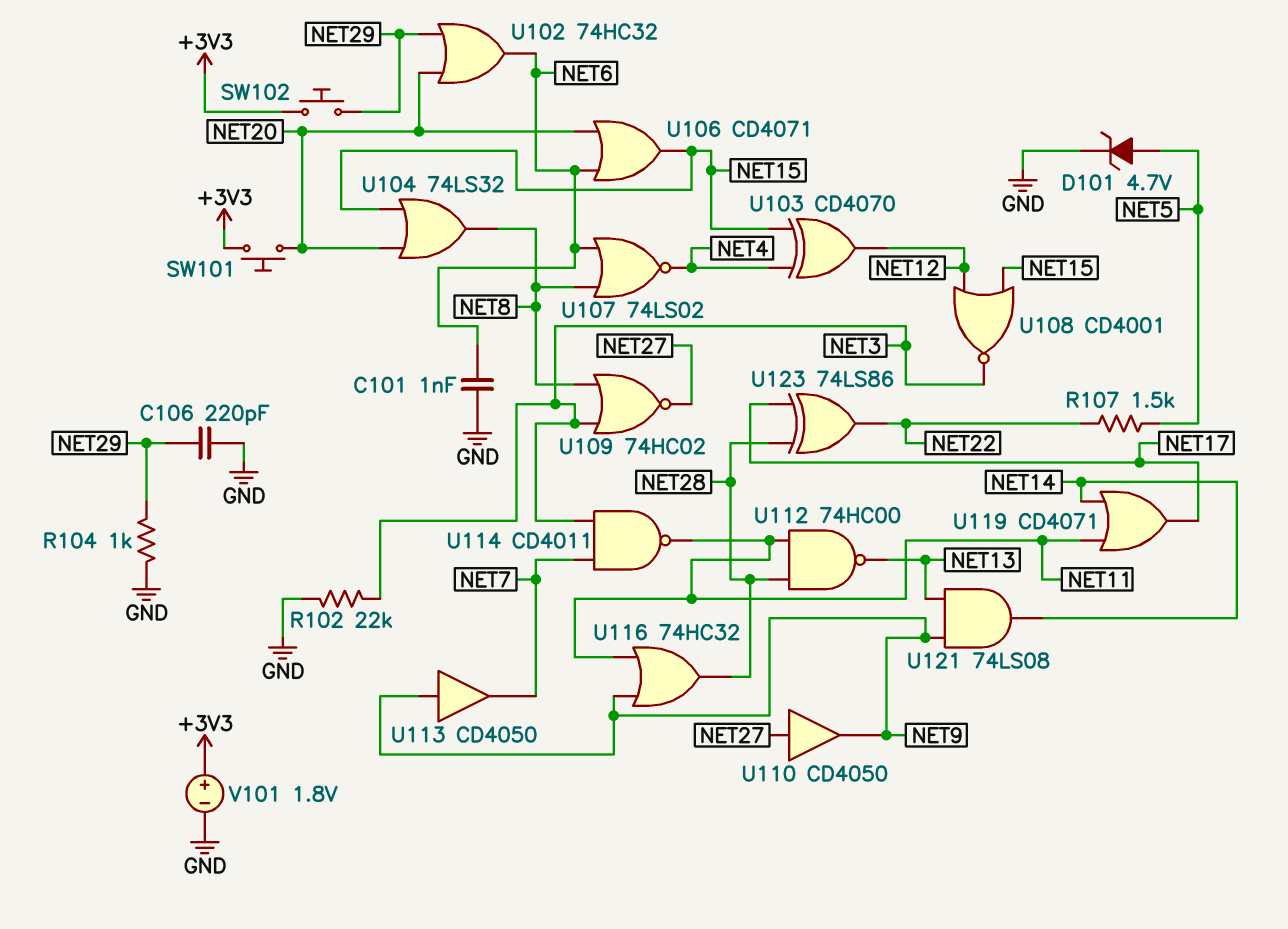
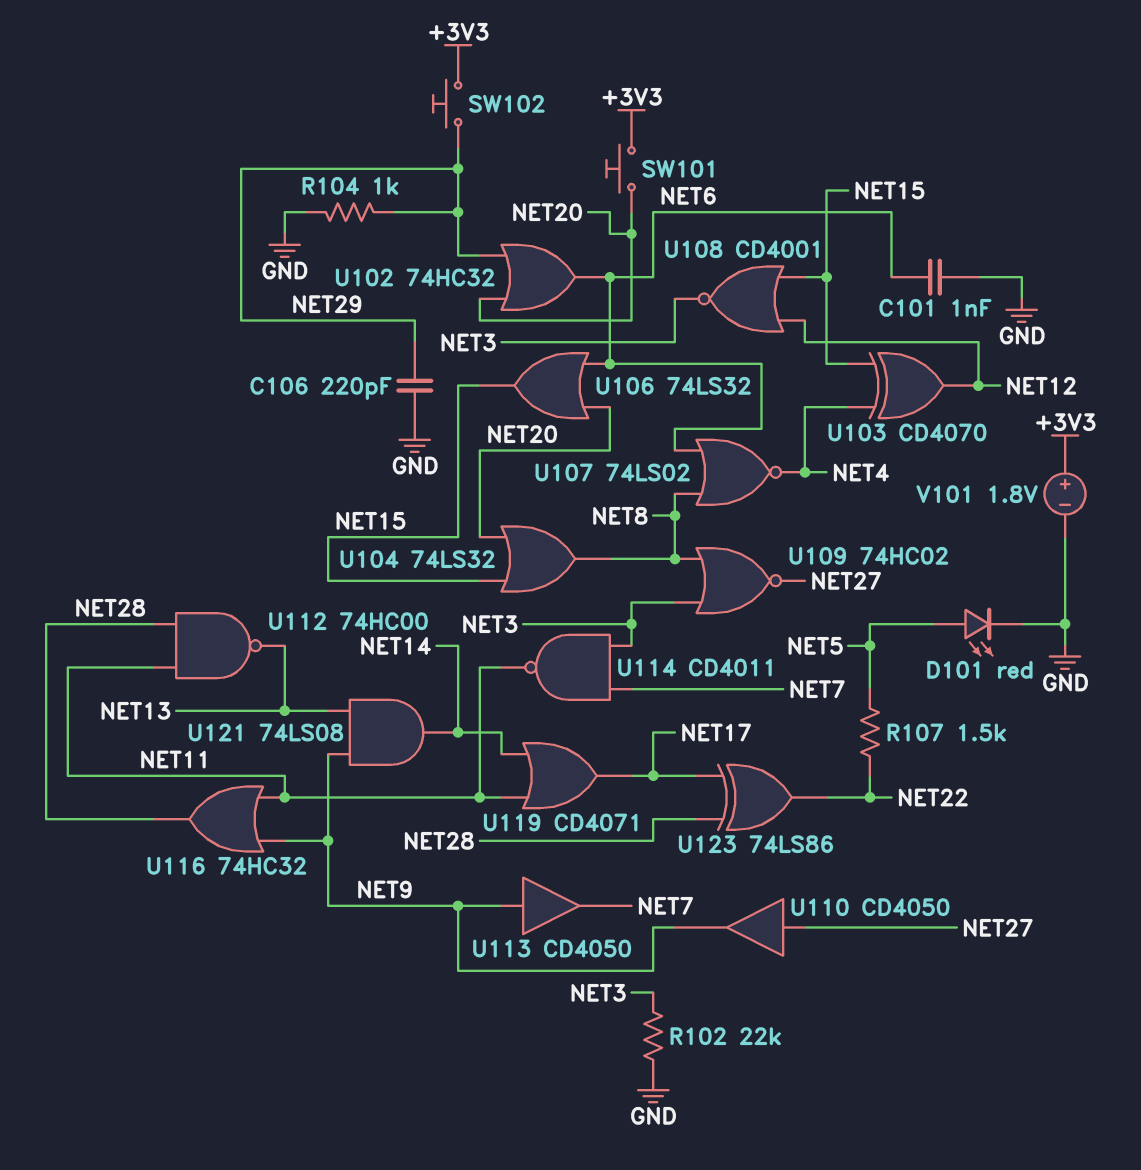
D101: zener 4.7V (A NET5, K GND) -> LED red (A NET5, K GND)
U106: OR CD4071 (in NET6, in NET20, out NET15) -> OR 74LS32 (in NET6, in NET20, out NET15)

